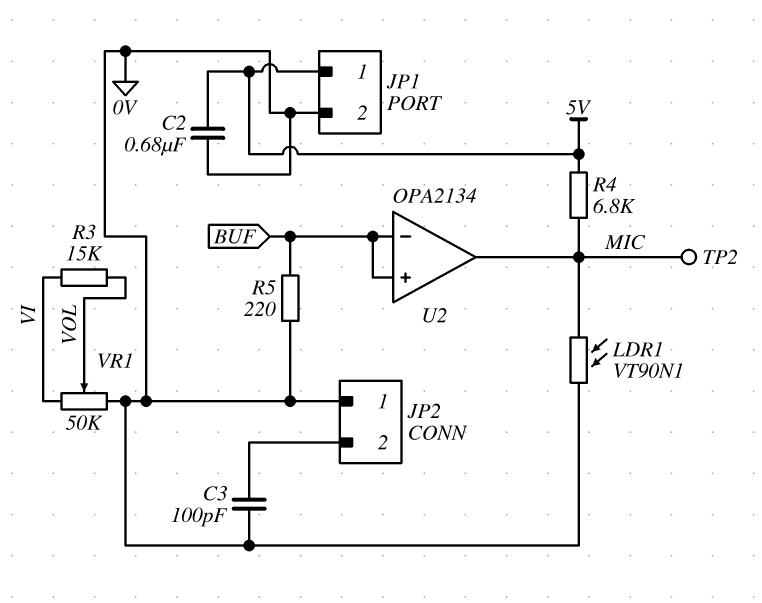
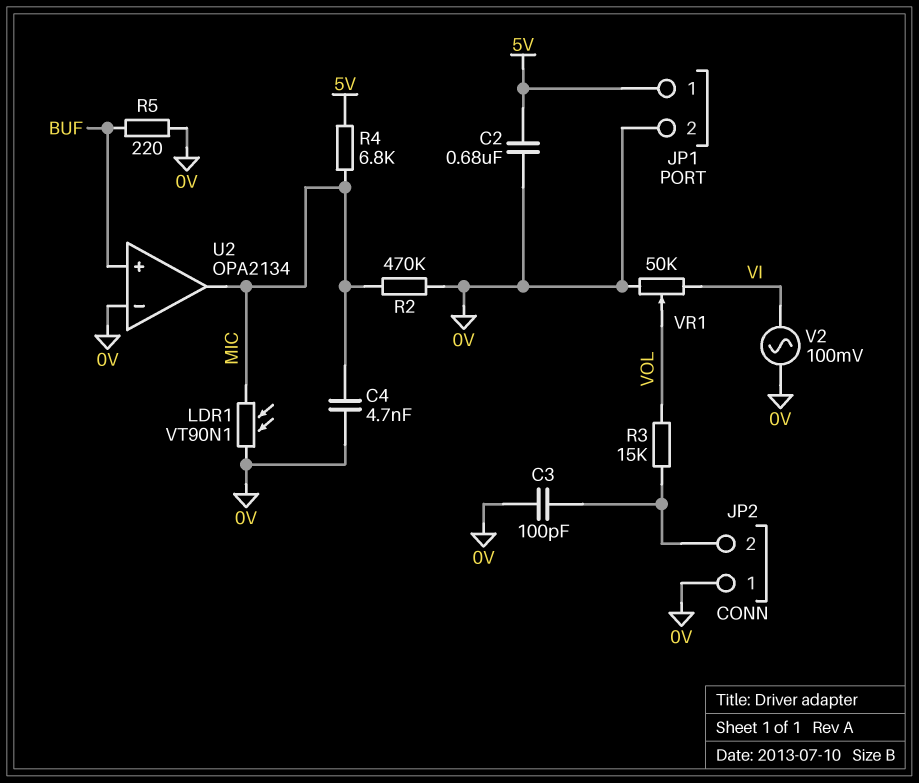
C4: none -> 4.7nF (0V, MIC)
R2: none -> 470k (0V, MIC)
R3: 15k (VI, VOL) -> 15k (JP2/2, VOL)
TP2: test point (MIC) -> none
U2 pin in-: BUF -> 0V
V2: none -> AC 100mV (0V, VI)

